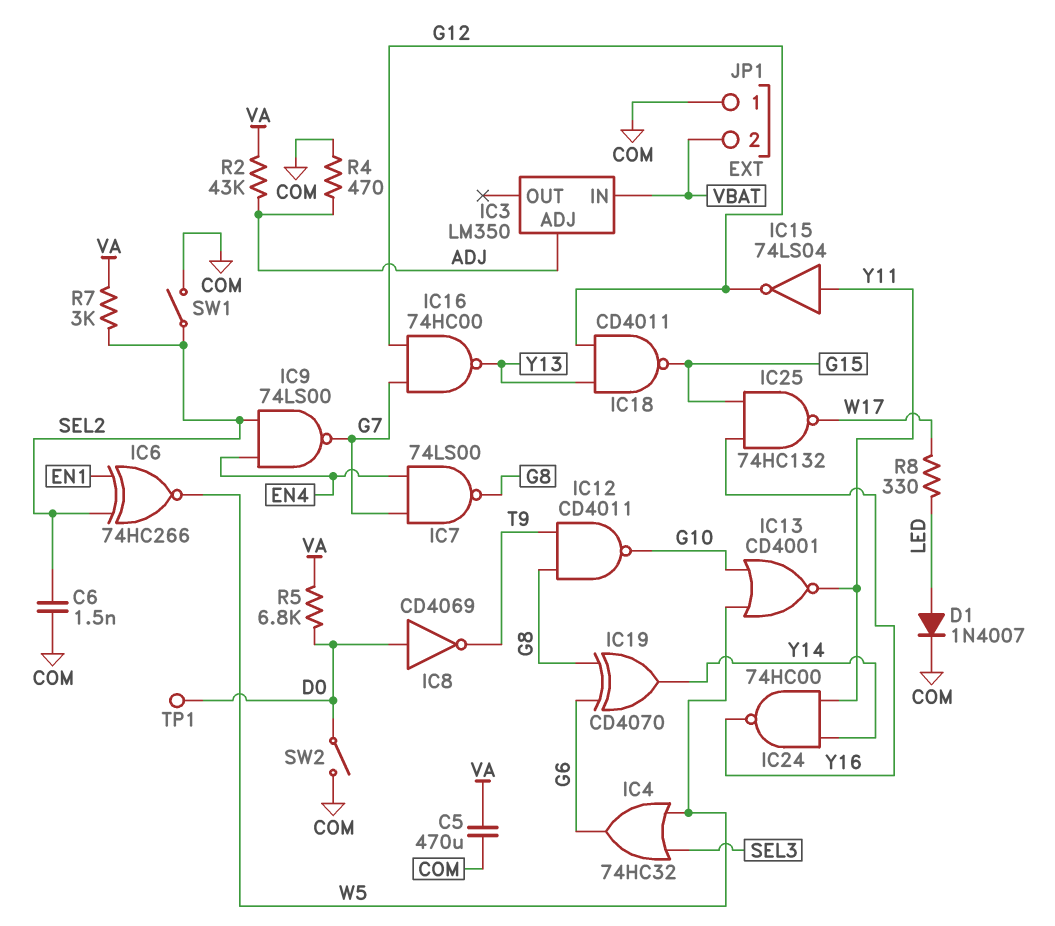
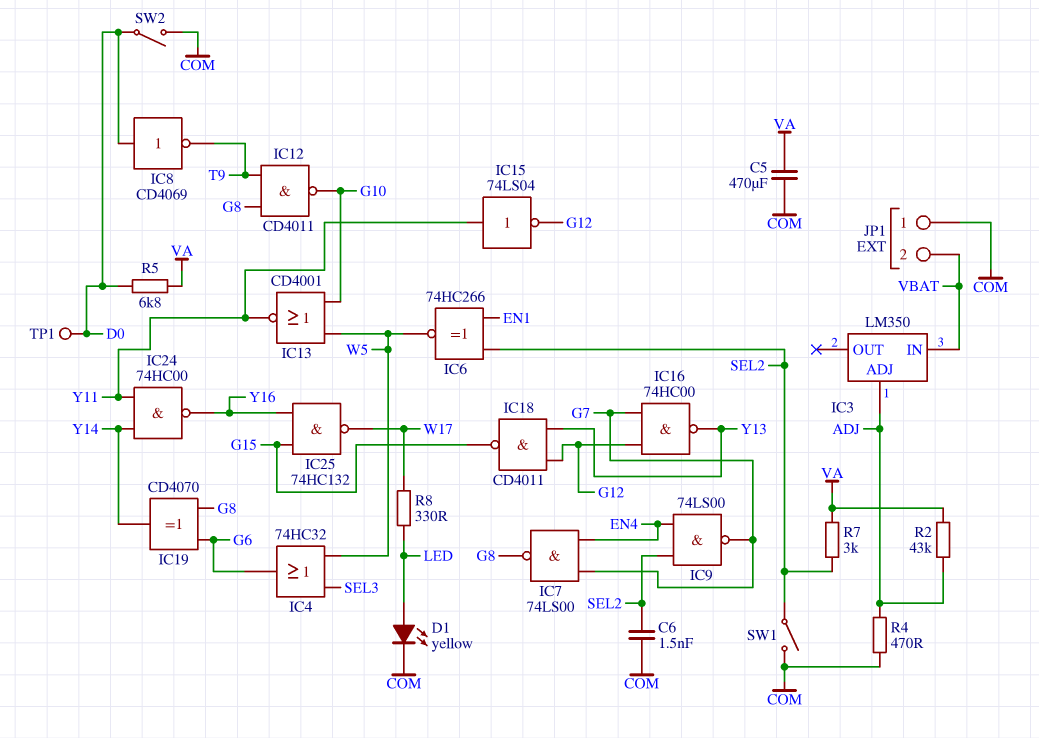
D1: diode 1N4007 (A LED, K COM) -> LED yellow (A LED, K COM)

